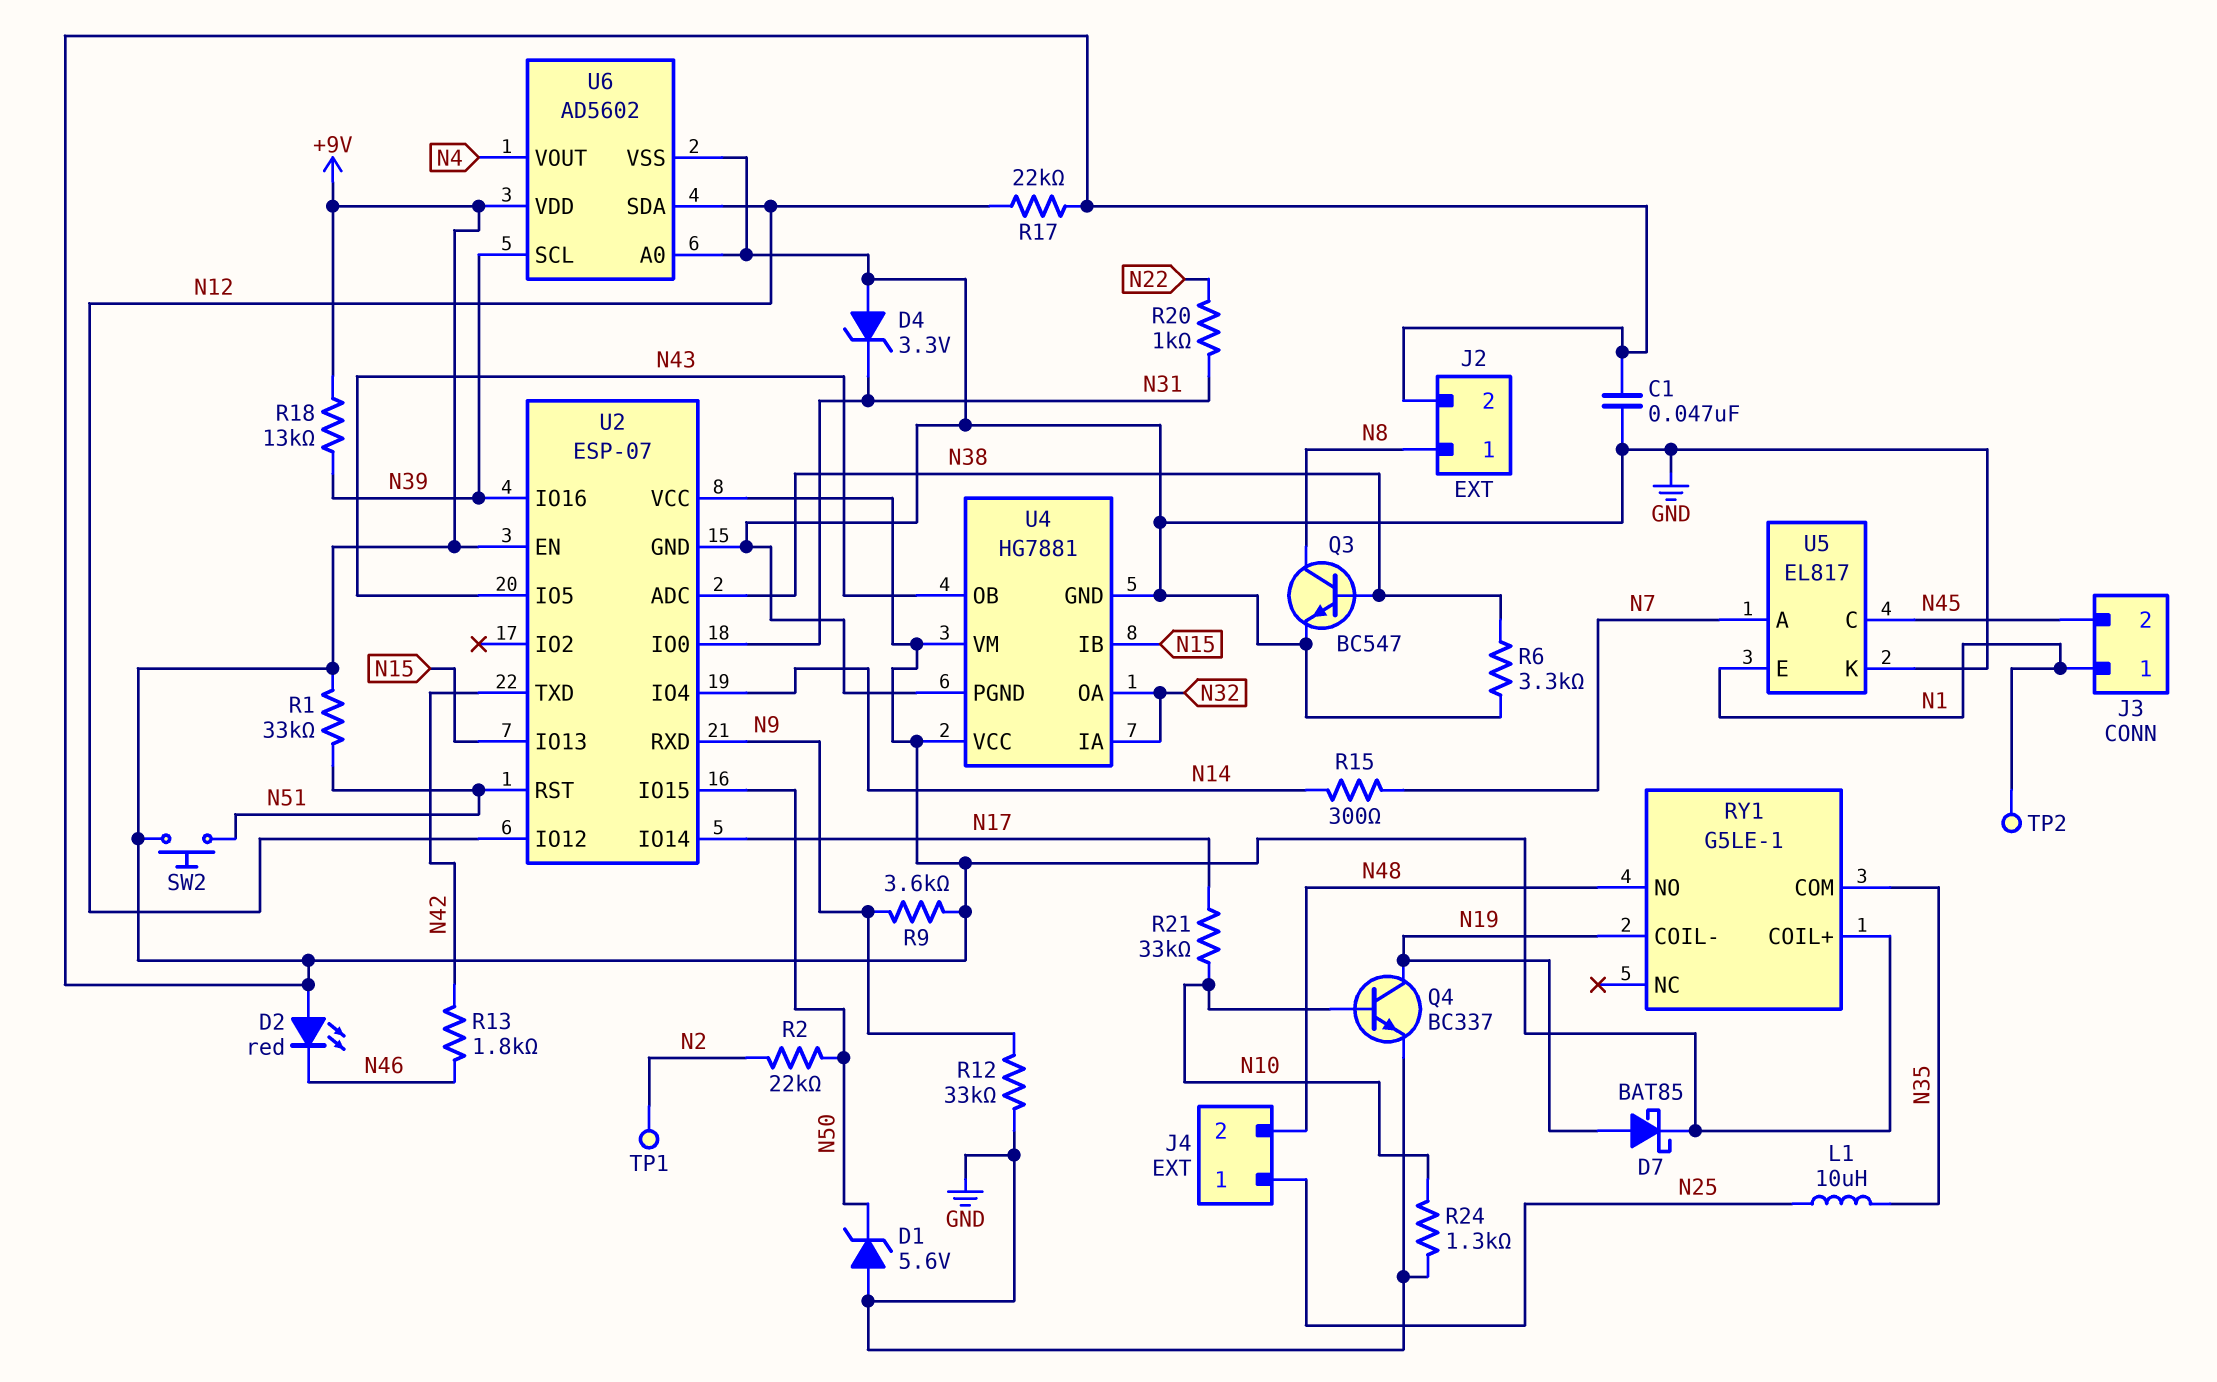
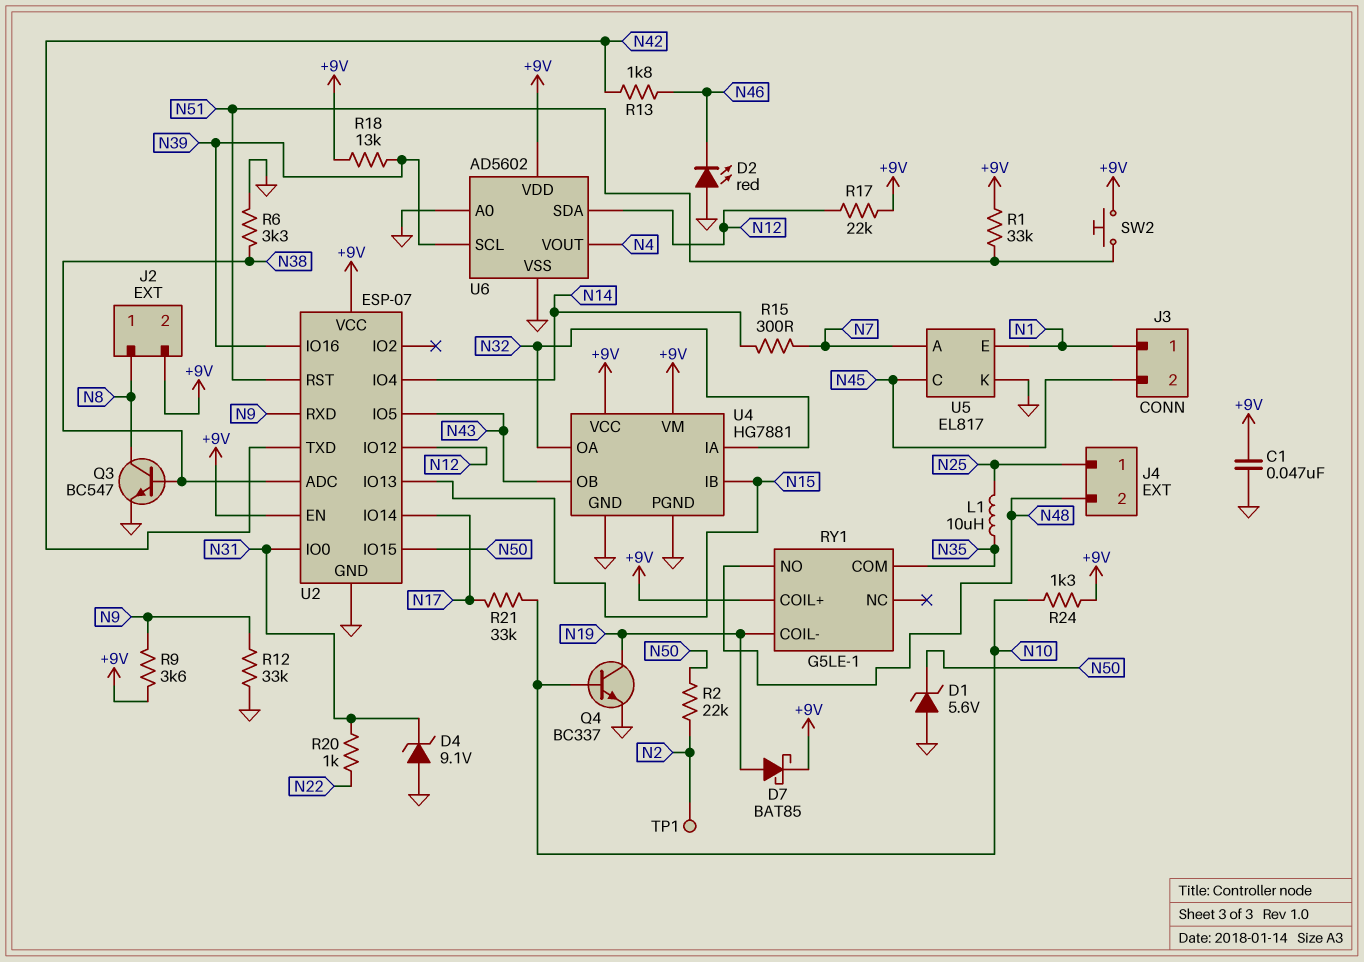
D2: LED red (A +9V, K N46) -> LED red (A GND, K N46)
D4: zener 3.3V (A GND, K N31) -> zener 9.1V (A GND, K N31)
R24: 1.3k (GND, N10) -> 1.3k (+9V, N10)
TP2: test point (N1) -> none

